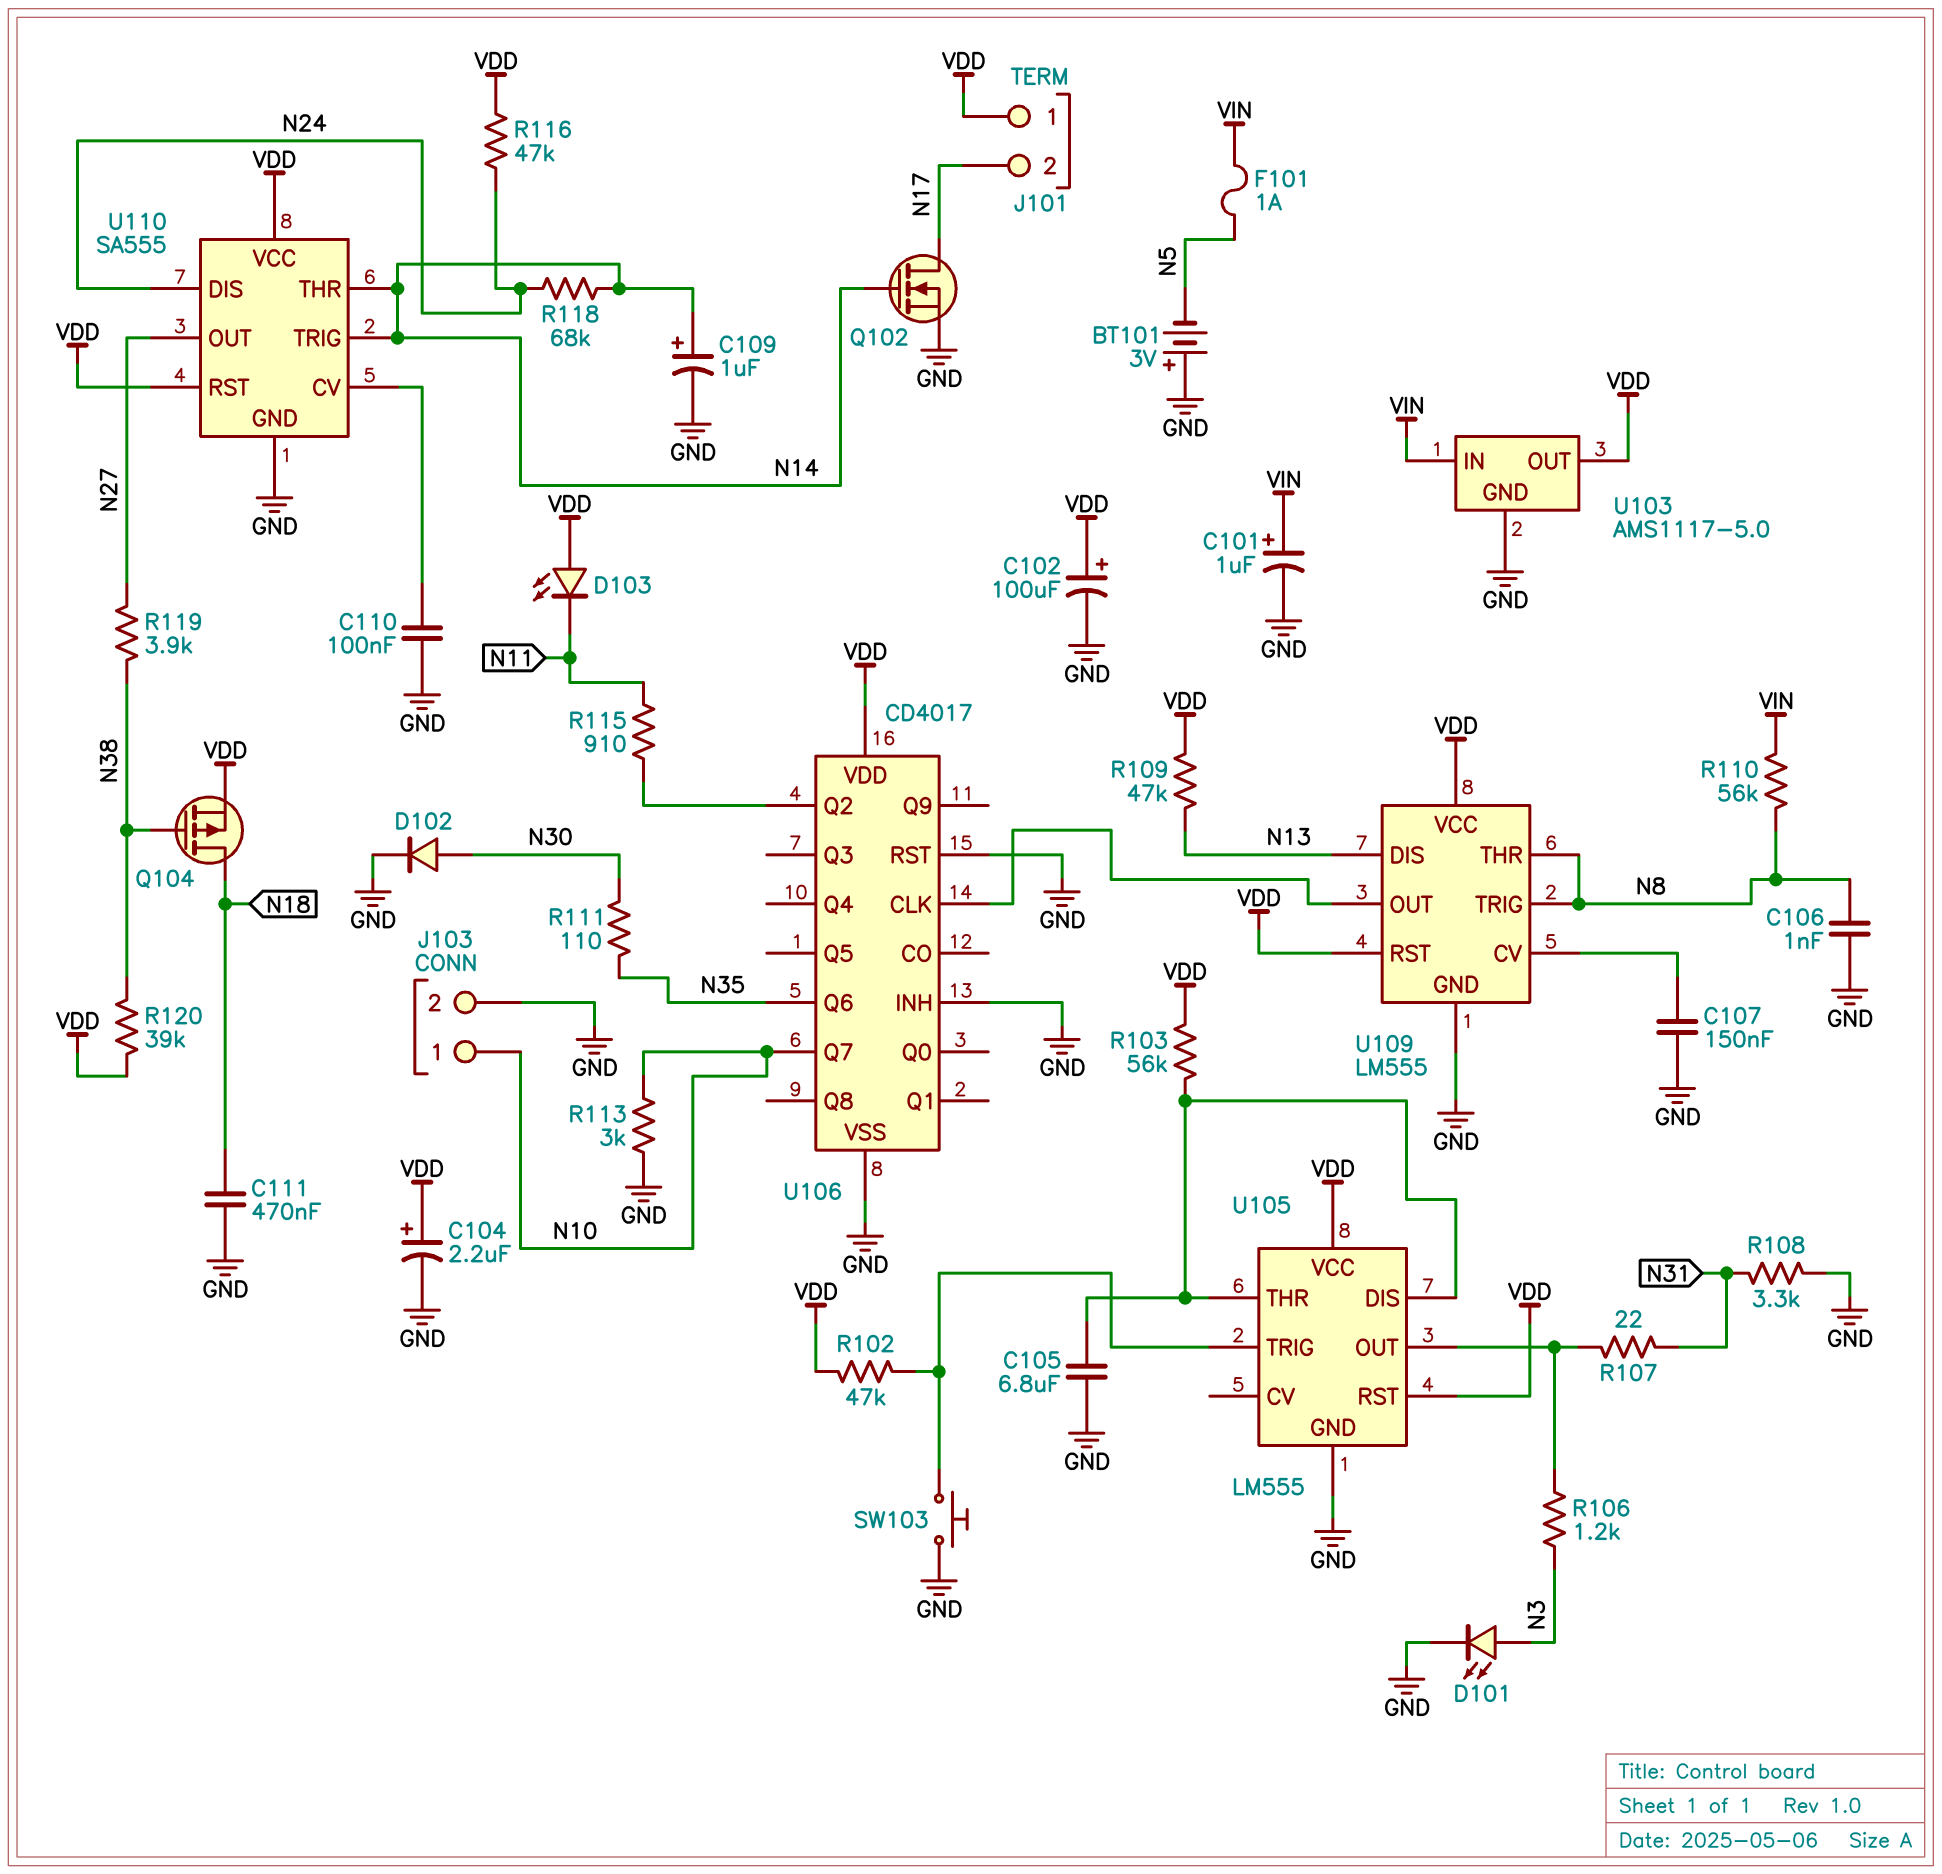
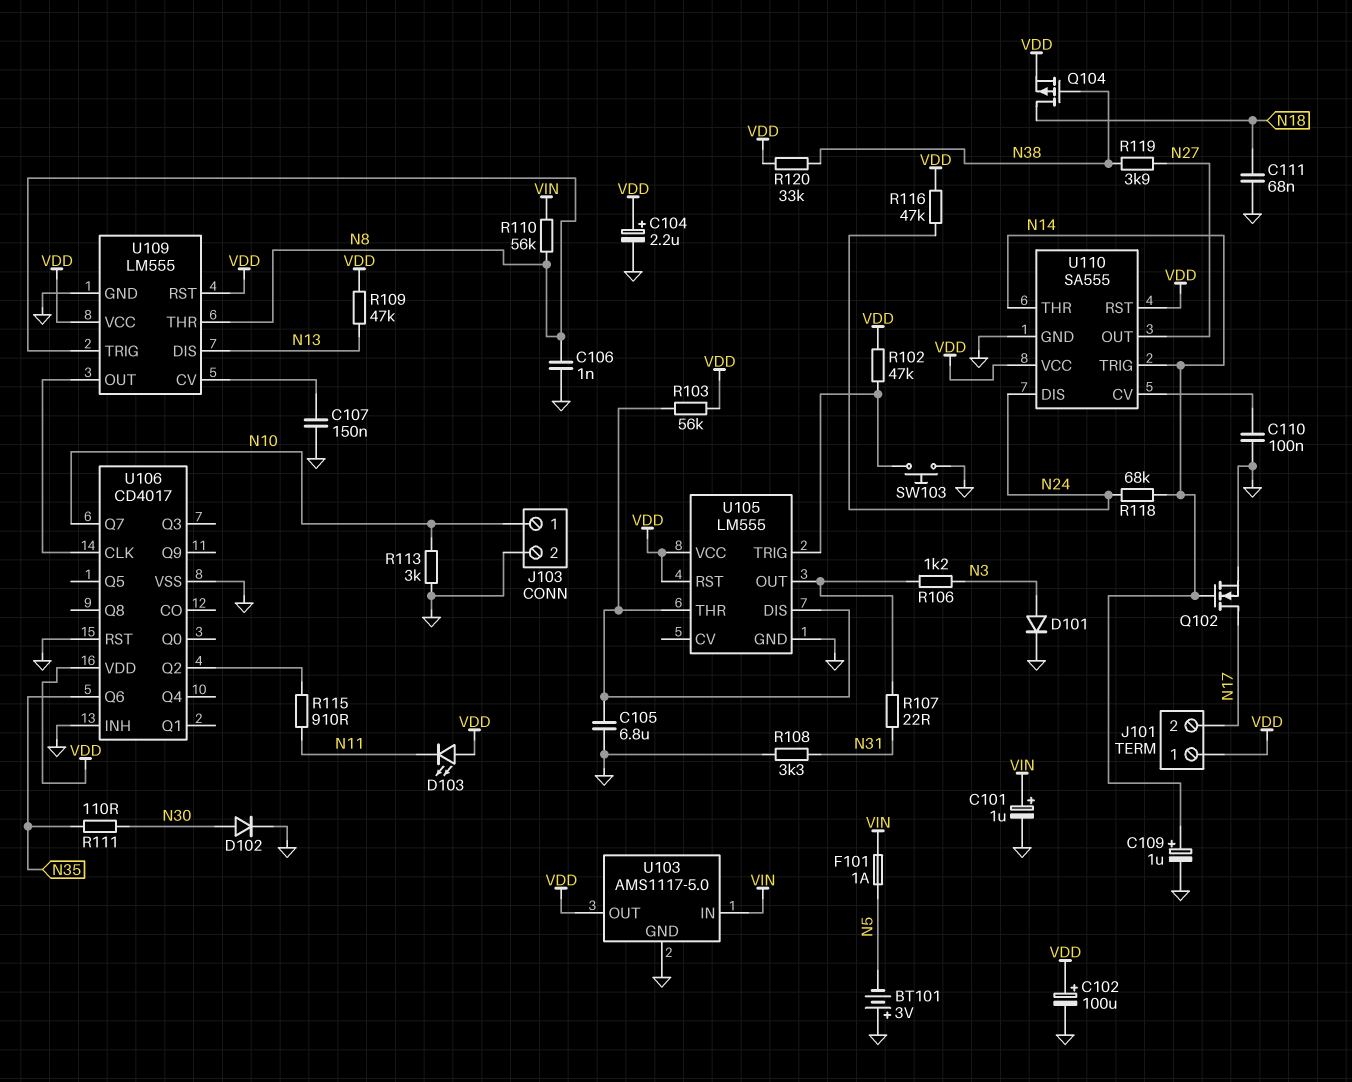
C111: 470nF (GND, N18) -> 68nF (GND, N18)
D101: LED (A N3, K GND) -> diode (A N3, K GND)
R120: 39k (N38, VDD) -> 33k (N38, VDD)

